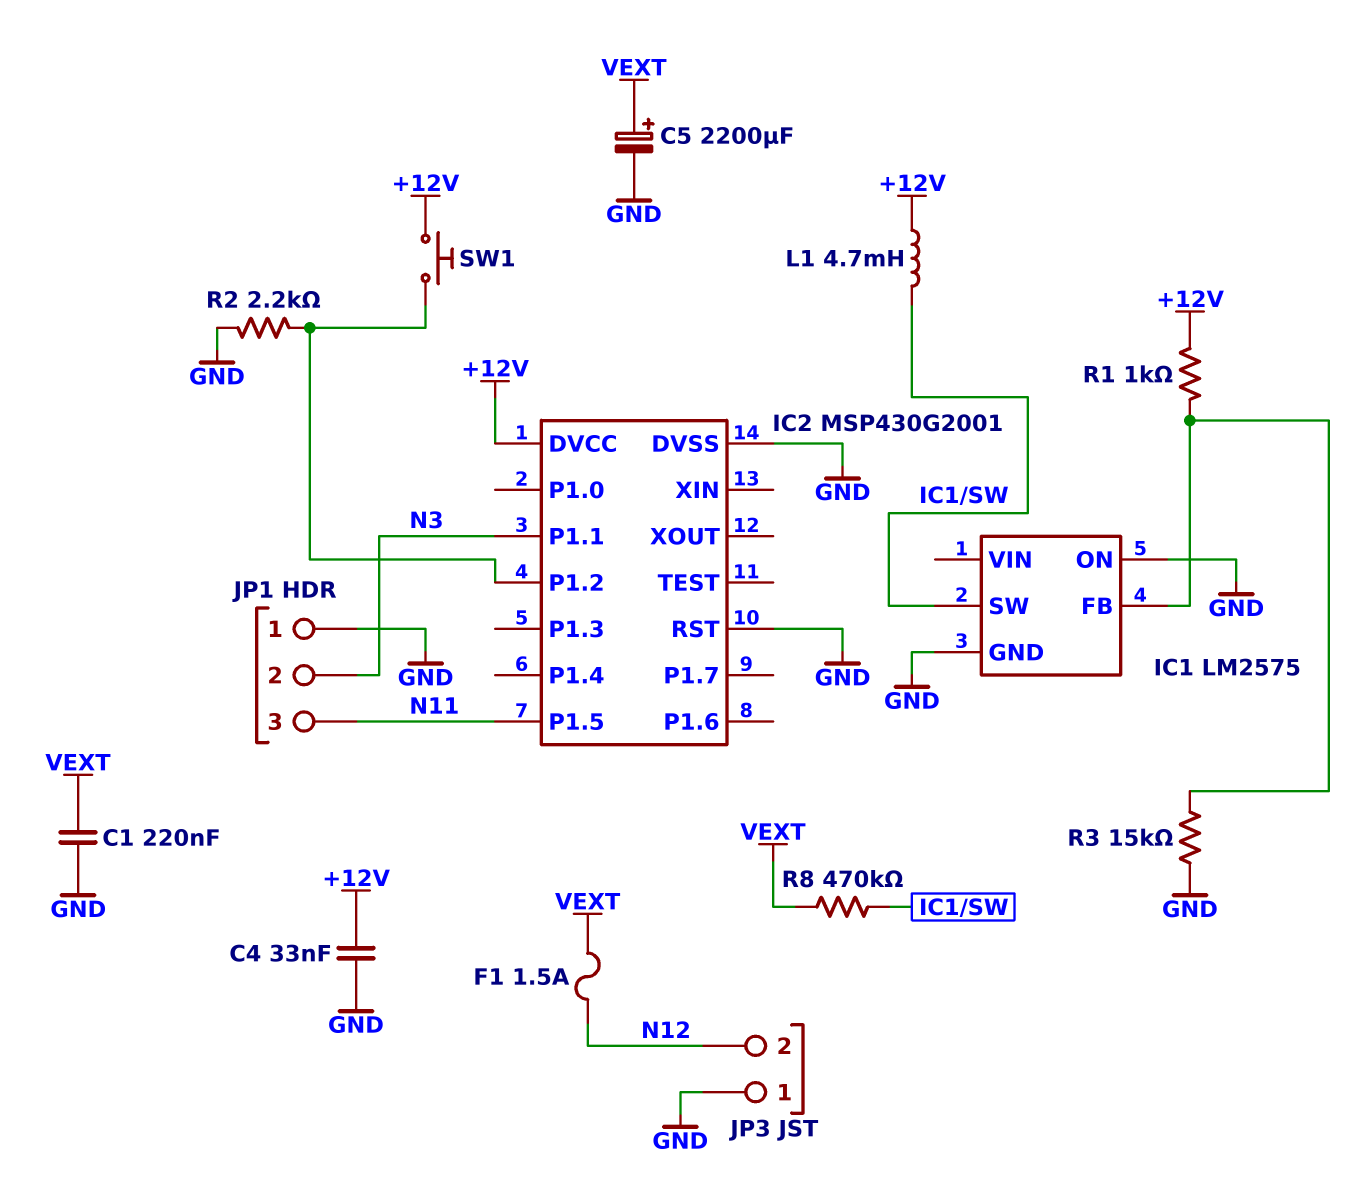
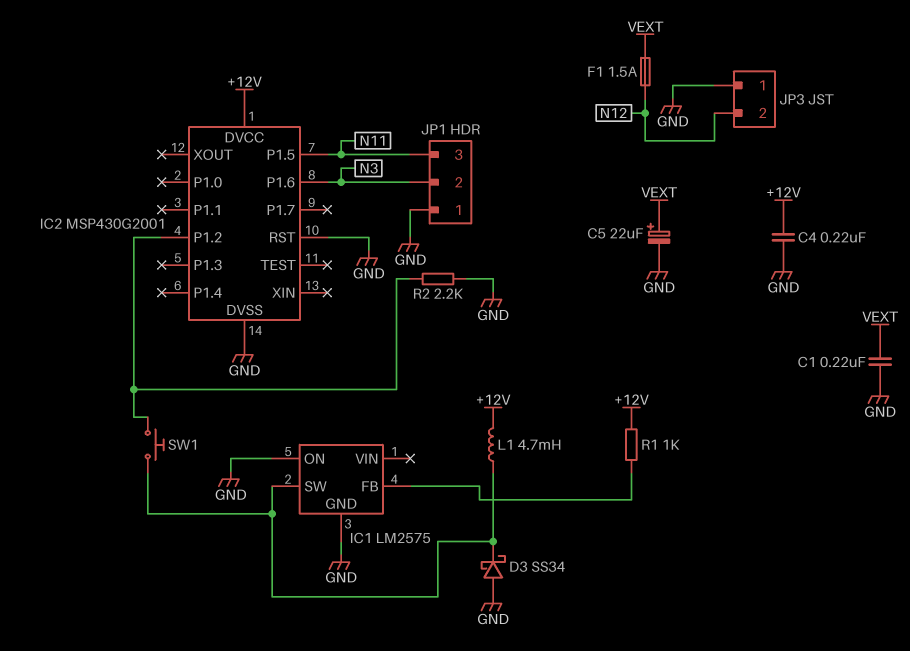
C4: 33nF (+12V, GND) -> 220nF (+12V, GND)
C5: 2200uF (plus VEXT, minus GND) -> 22uF (plus VEXT, minus GND)
D3: none -> schottky SS34 (A GND, K IC1/SW)
IC2 pin P1.1: N3 -> none
IC2 pin P1.6: none -> N3
R3: 15k (GND, IC1/FB) -> none
R8: 470k (IC1/SW, VEXT) -> none
SW1: button (+12V, IC2/P1.2) -> button (IC1/SW, IC2/P1.2)

